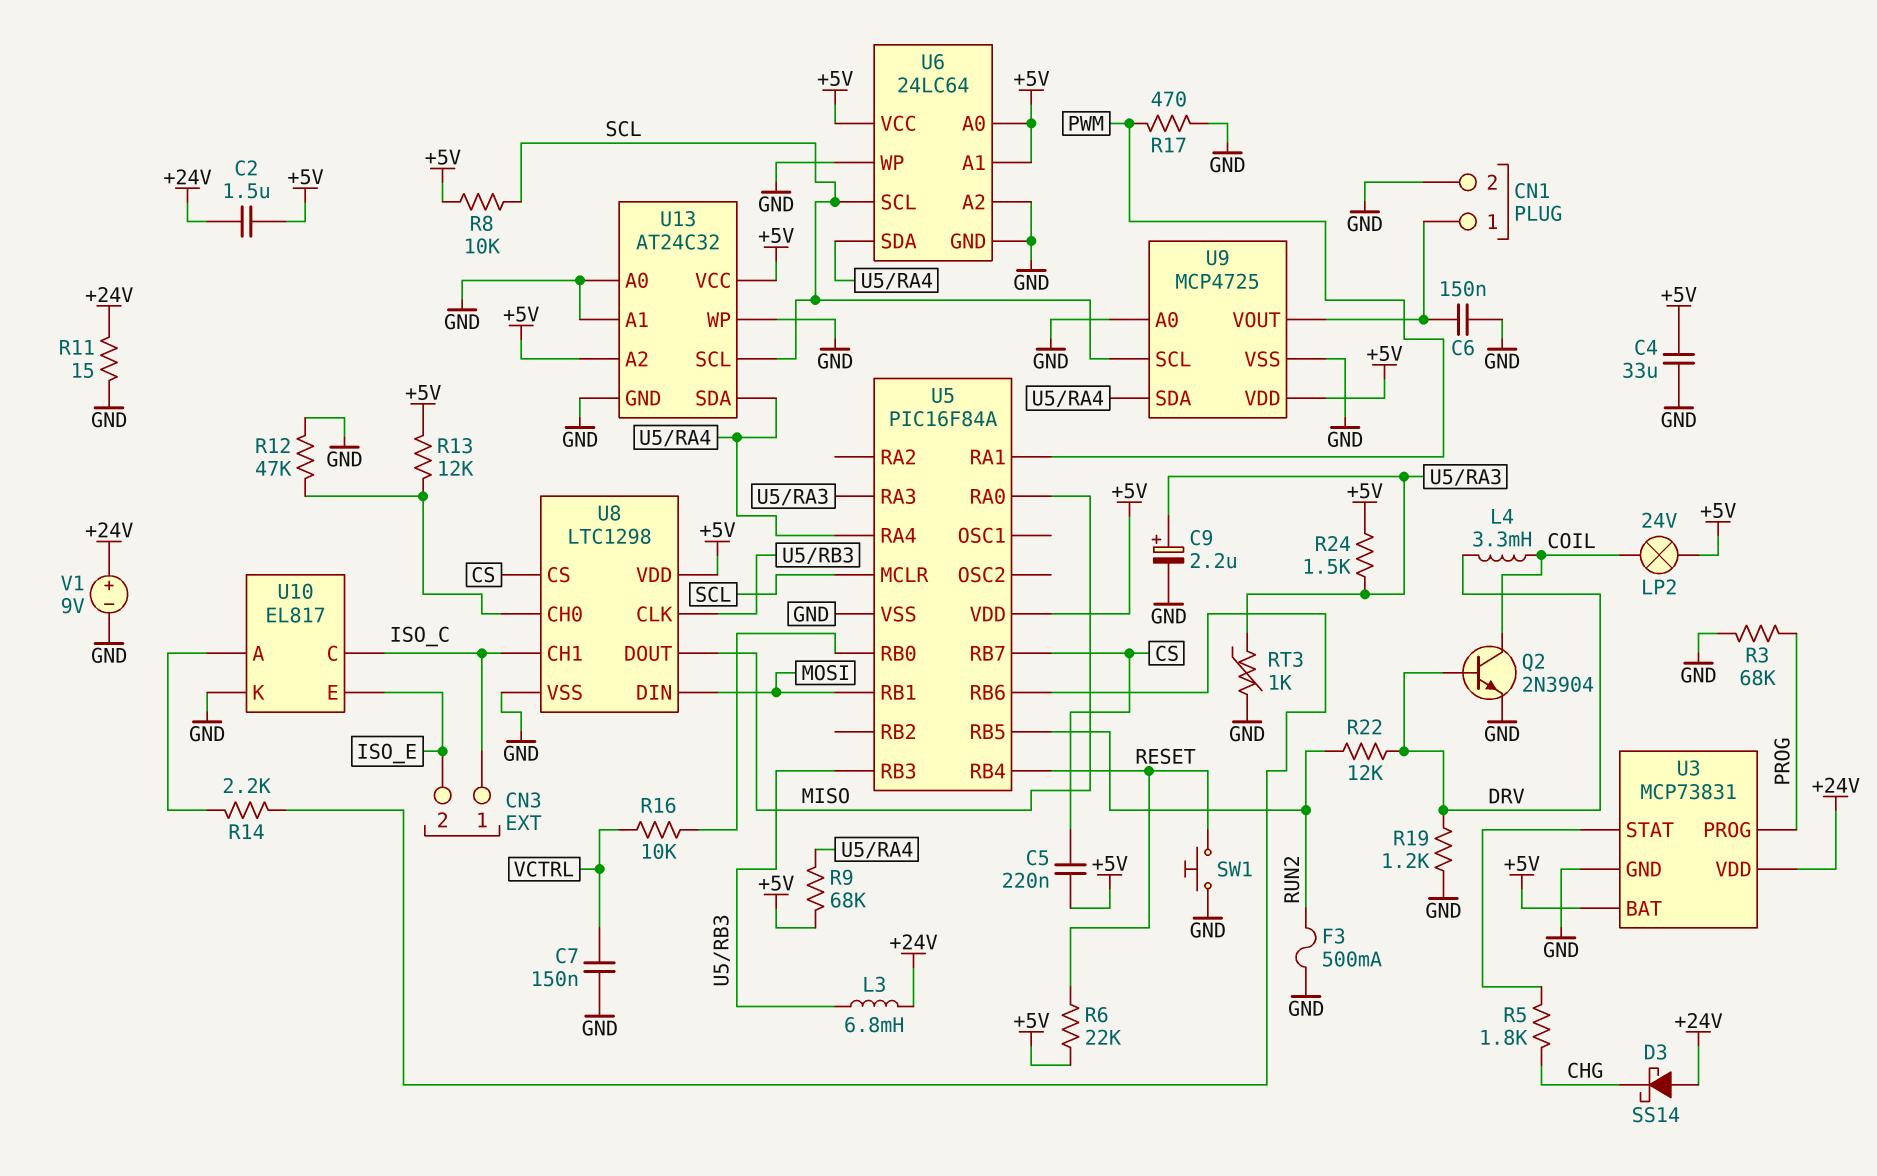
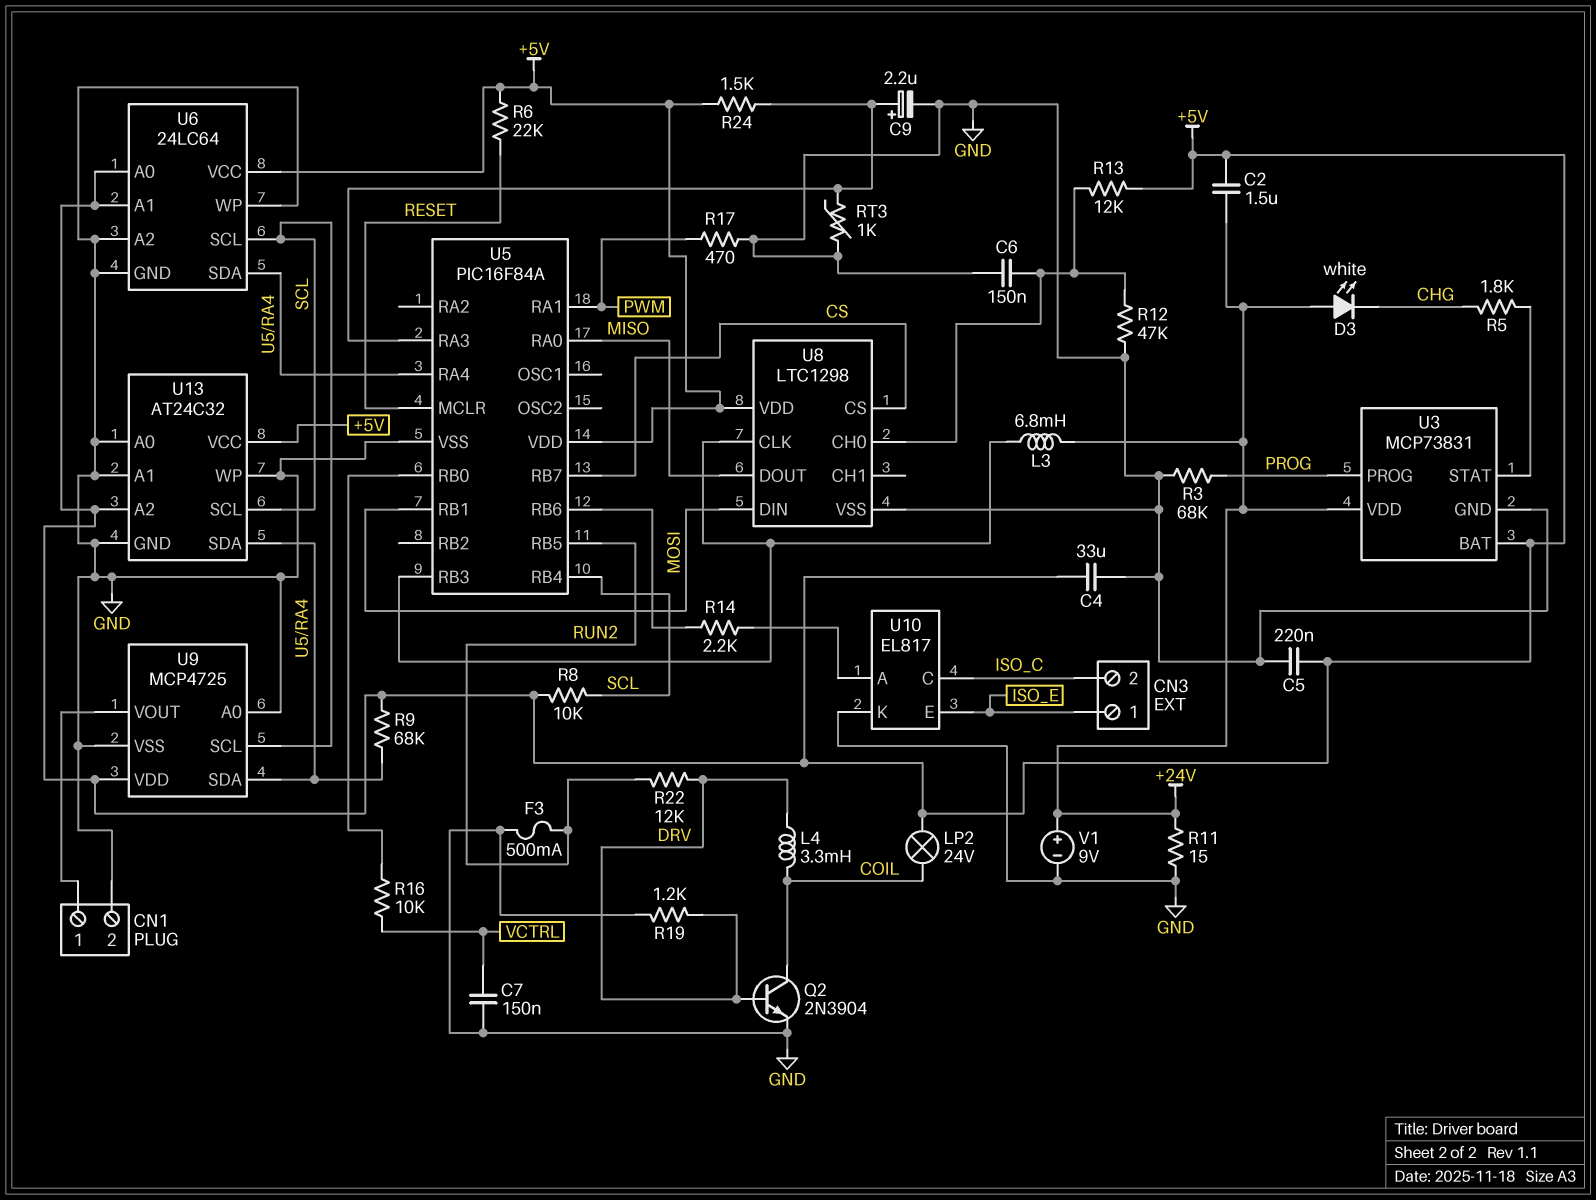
C5: 220nF (+5V, CS) -> 220nF (+5V, GND)
C6: 150nF (CN1/1, GND) -> 150nF (GND, U8/CH0)
CN3 pin 1: ISO_C -> ISO_E
CN3 pin 2: ISO_E -> ISO_C
D3: schottky SS14 (A +24V, K CHG) -> LED white (A +24V, K CHG)
SW1: button (GND, RESET) -> none
U5 pin MCLR: SCL -> RESET
U5 pin RB4: RESET -> SCL
U8 pin CH1: ISO_C -> none

